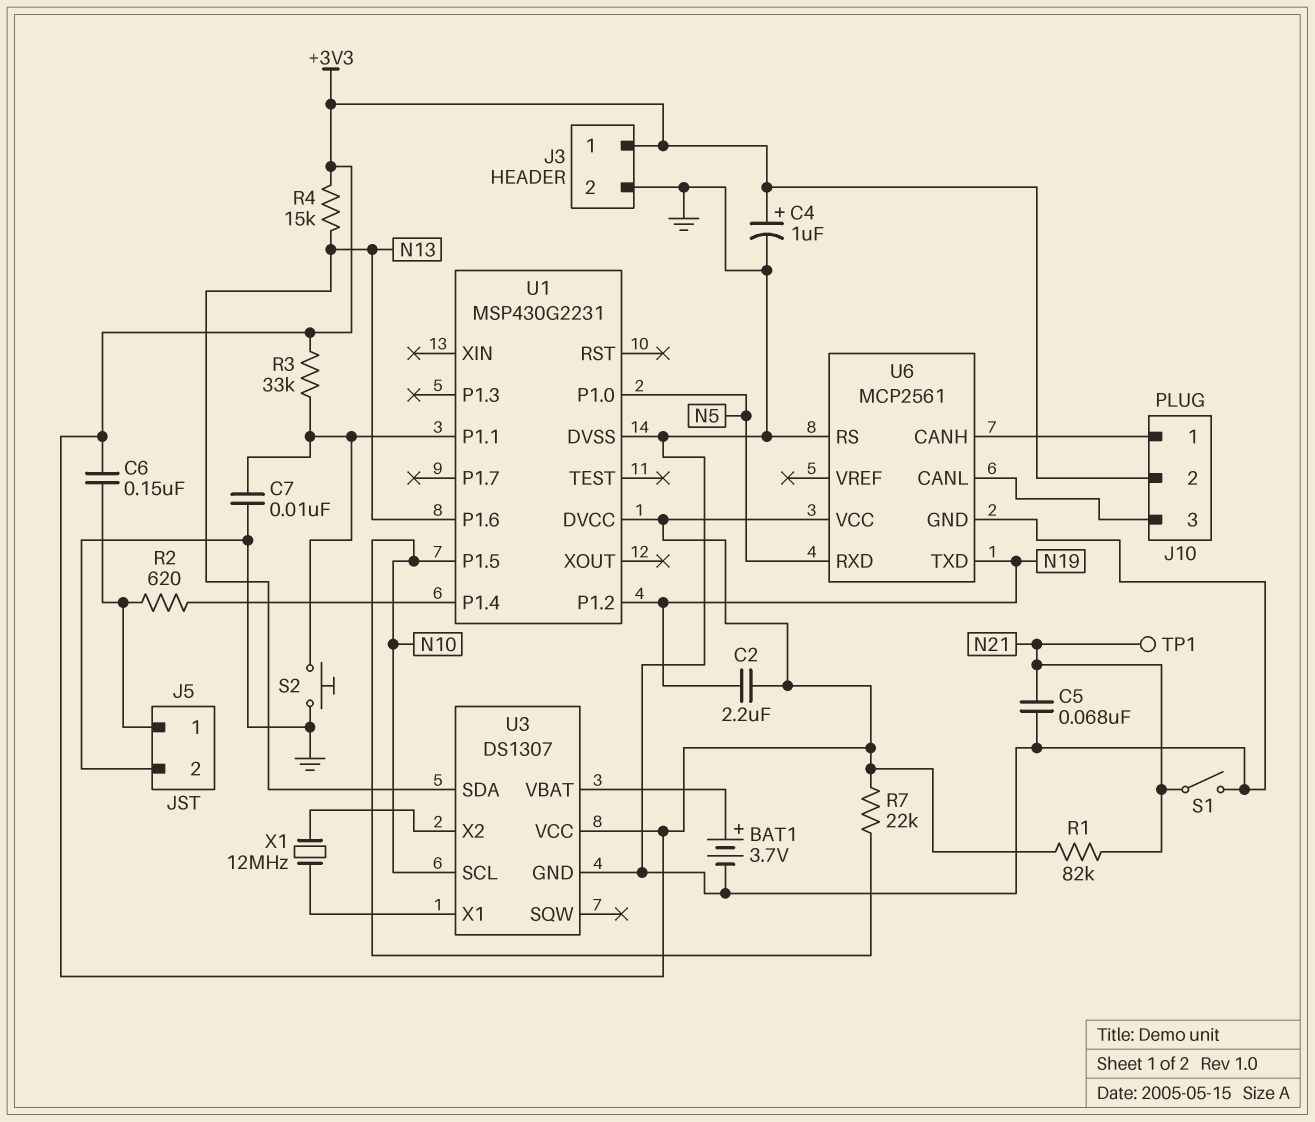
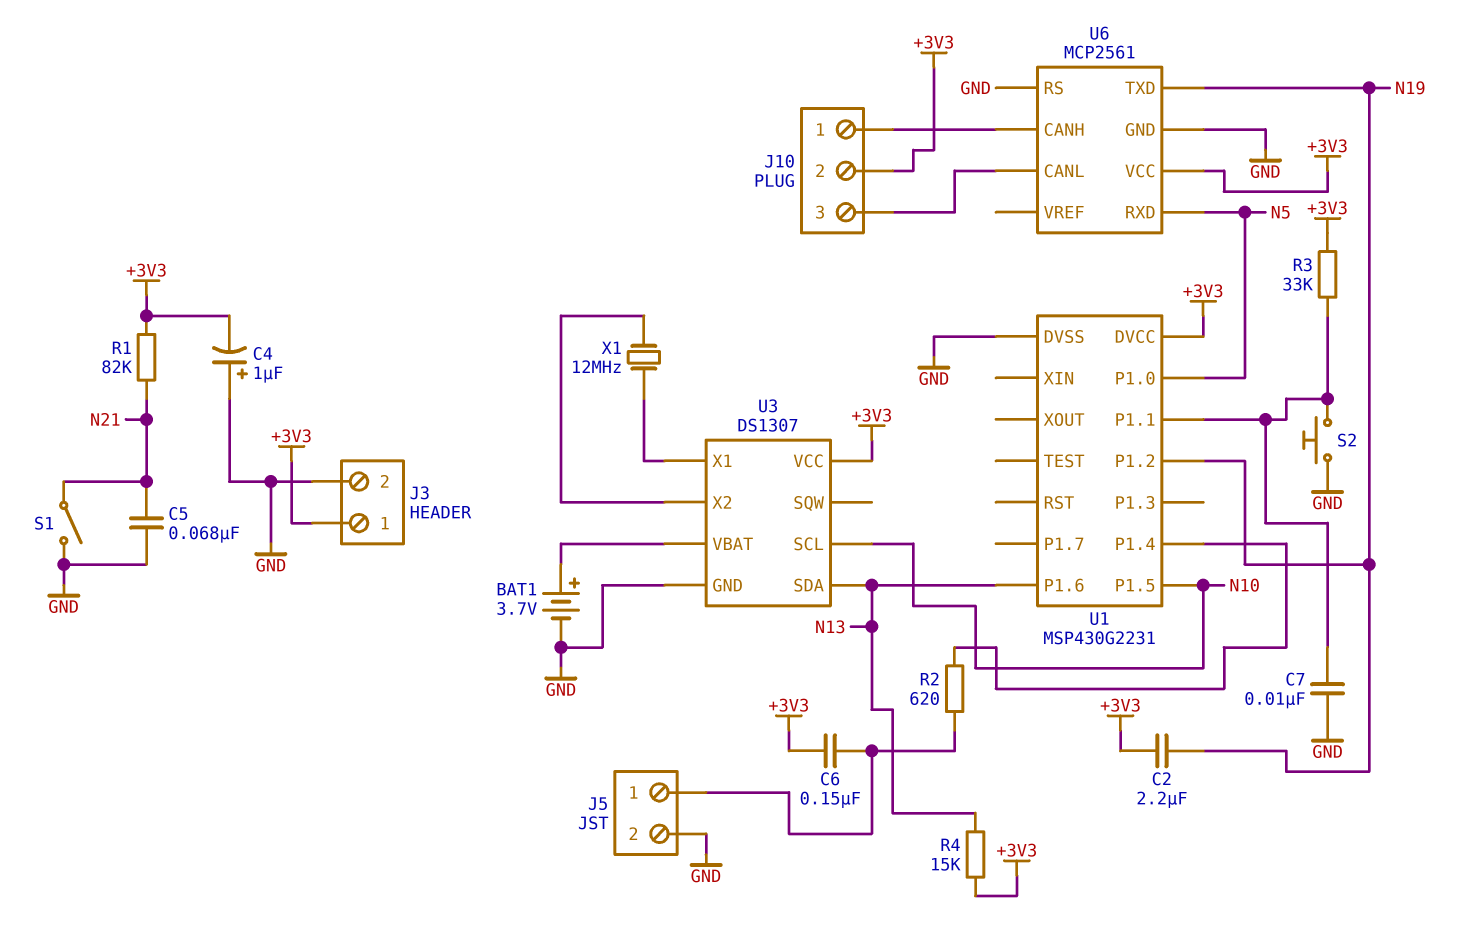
C4: 1uF (plus +3V3, minus GND) -> 1uF (plus GND, minus +3V3)
R7: 22k (+3V3, N10) -> none
TP1: test point (N21) -> none

